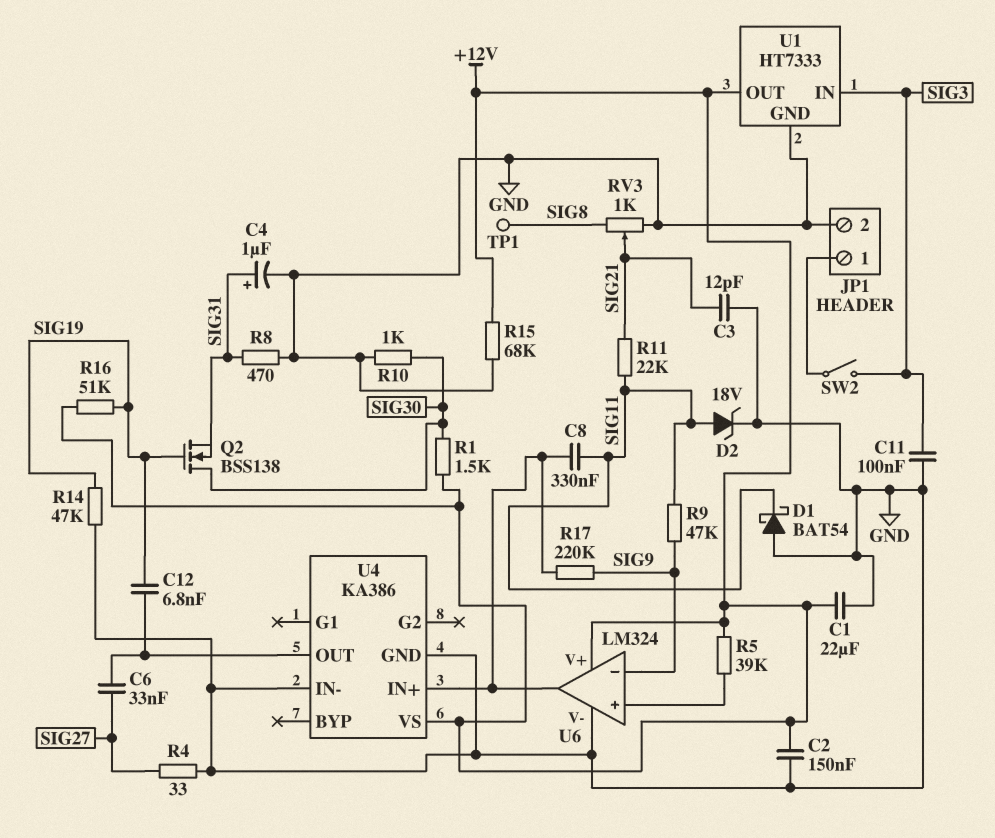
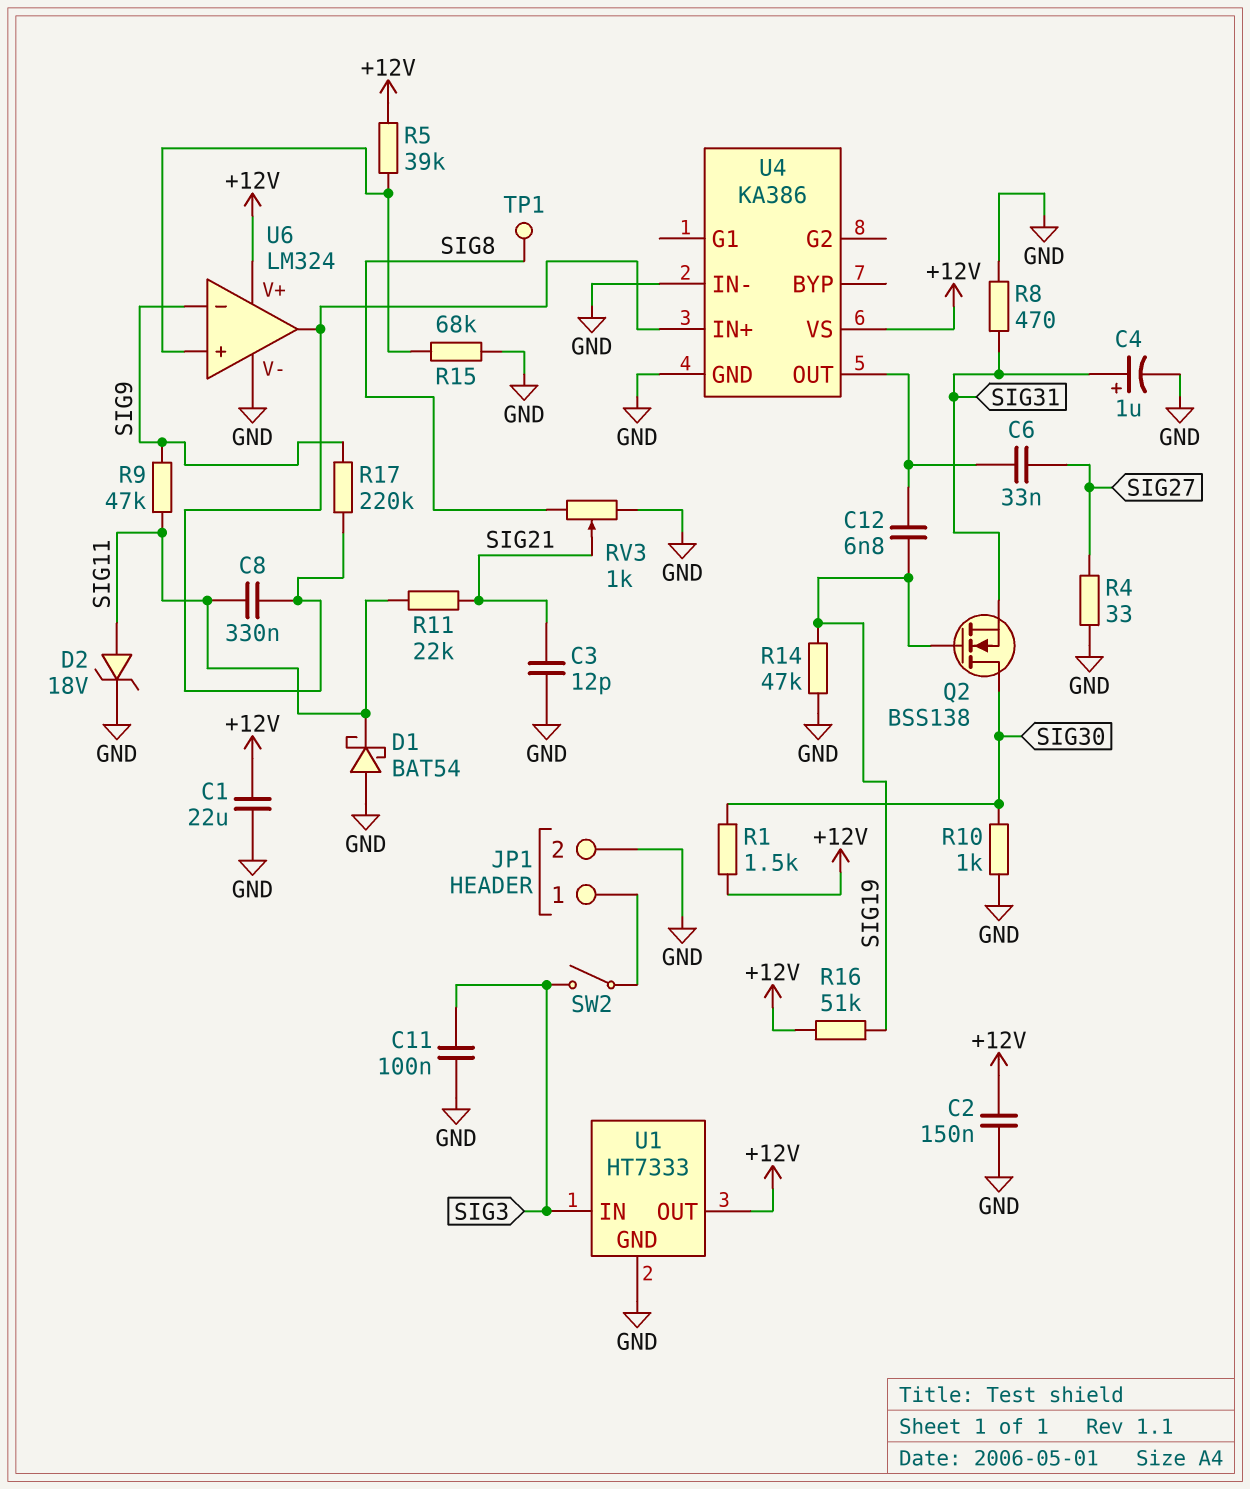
R15: 68k (+12V, GND) -> 68k (GND, U6/in+)

